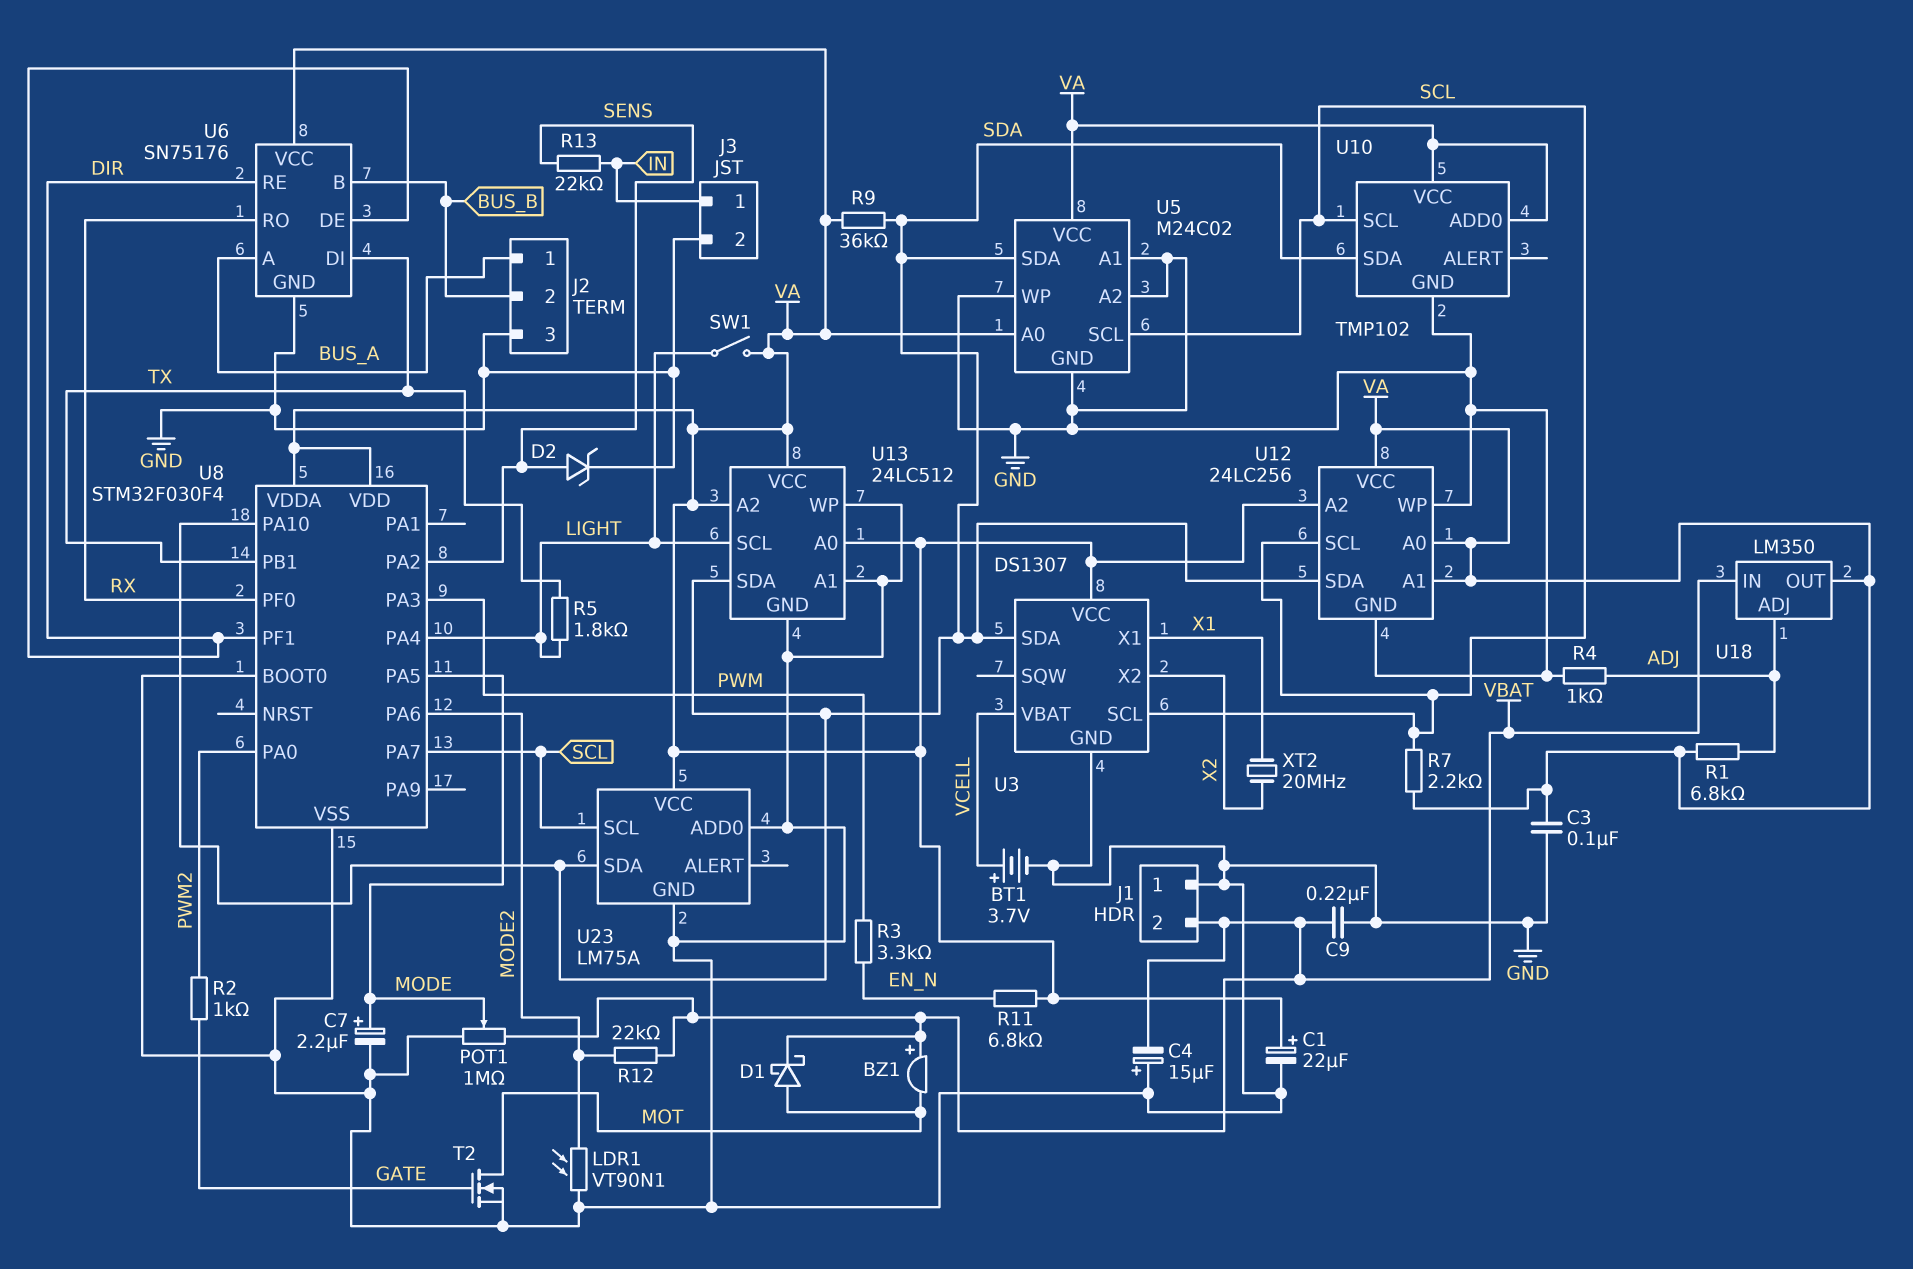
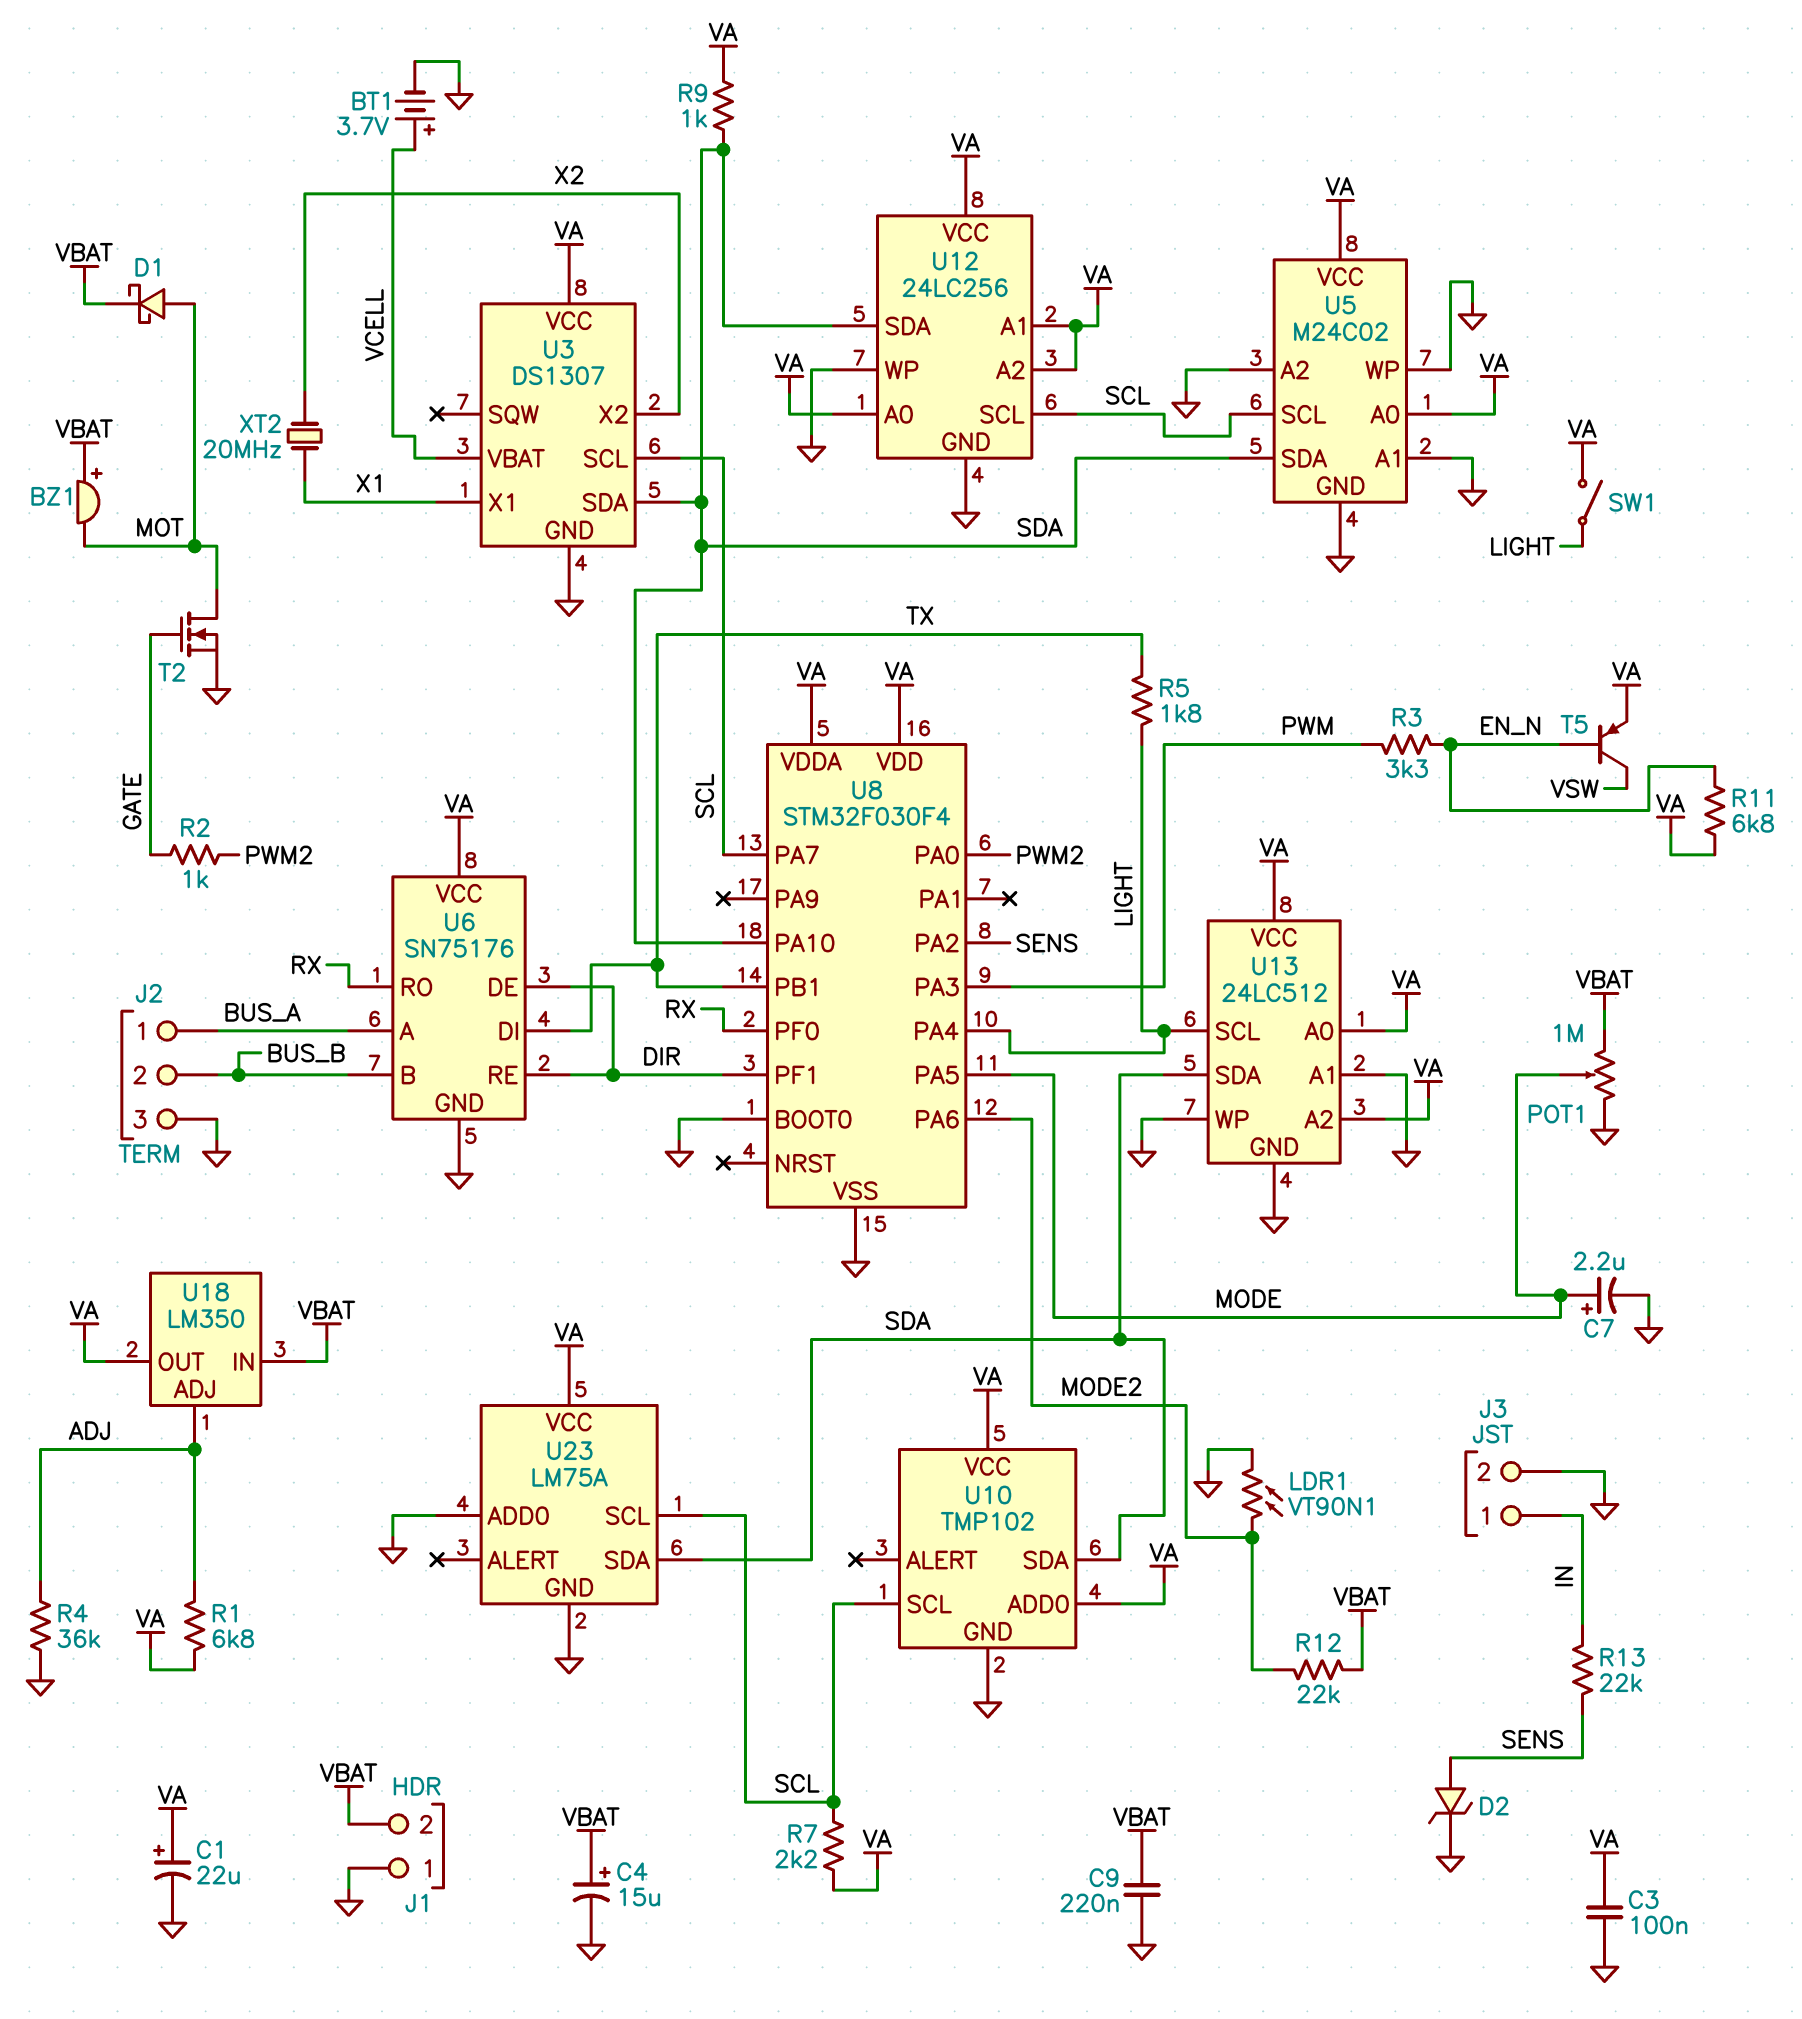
C4: 15uF (plus GND, minus VBAT) -> 15uF (plus VBAT, minus GND)
R4: 1k (ADJ, GND) -> 36k (ADJ, GND)
R9: 36k (SDA, VA) -> 1k (SDA, VA)
T5: none -> PNP (B EN_N, C VSW, E VA)

